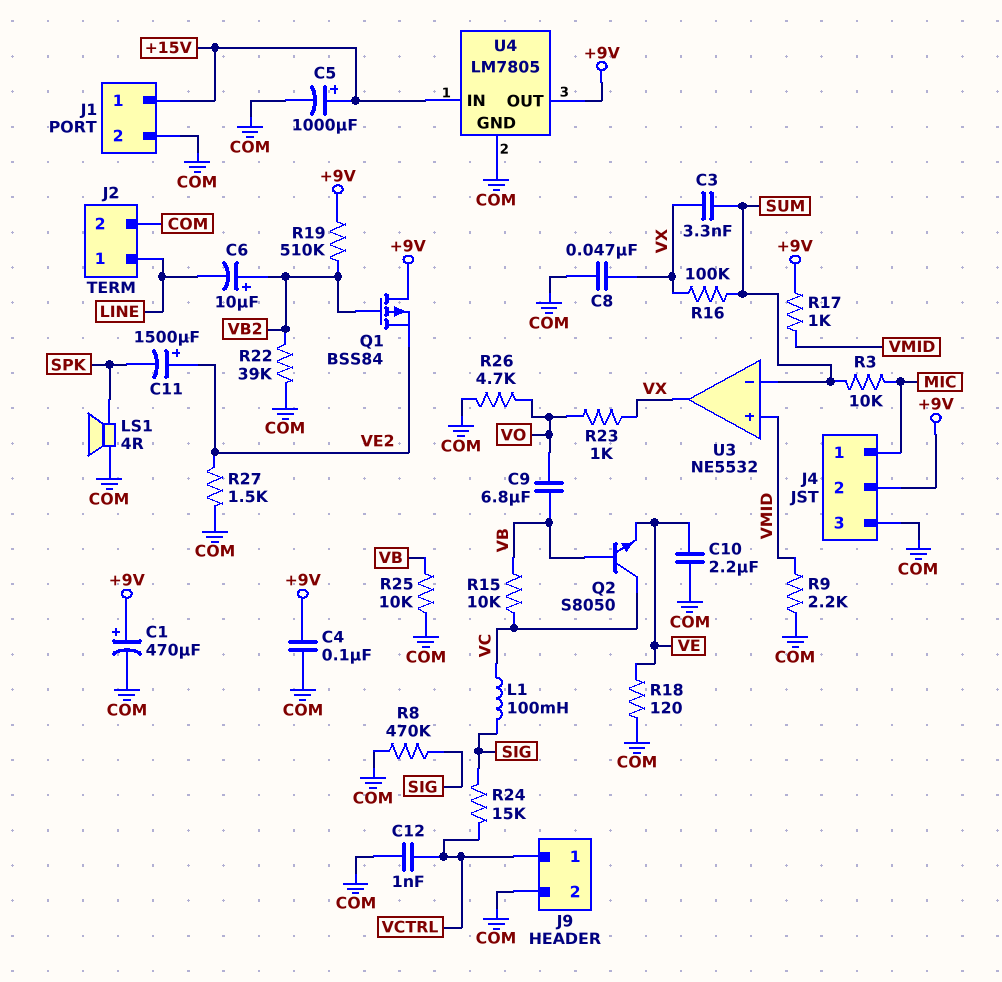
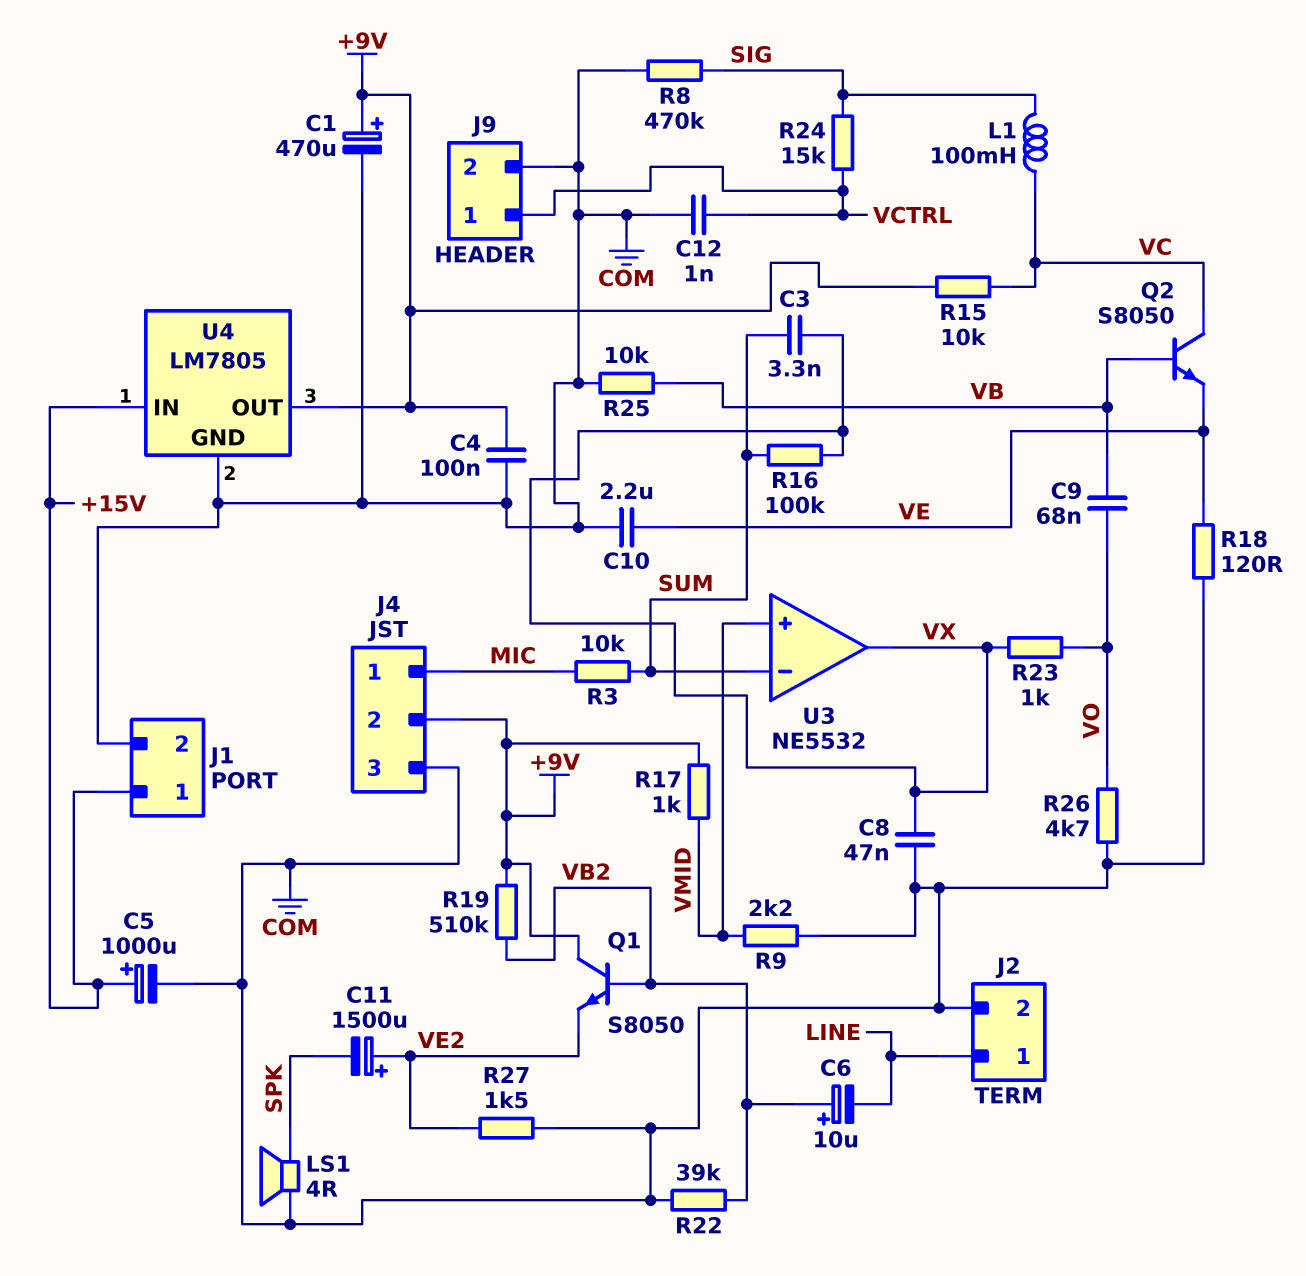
C9: 6.8uF (VB, VO) -> 68nF (VB, VO)
Q1: PMOS BSS84 (G VB2, D +9V, S VE2) -> NPN S8050 (B VB2, C +9V, E VE2)
R15: 10k (VB, VC) -> 10k (+9V, VC)

